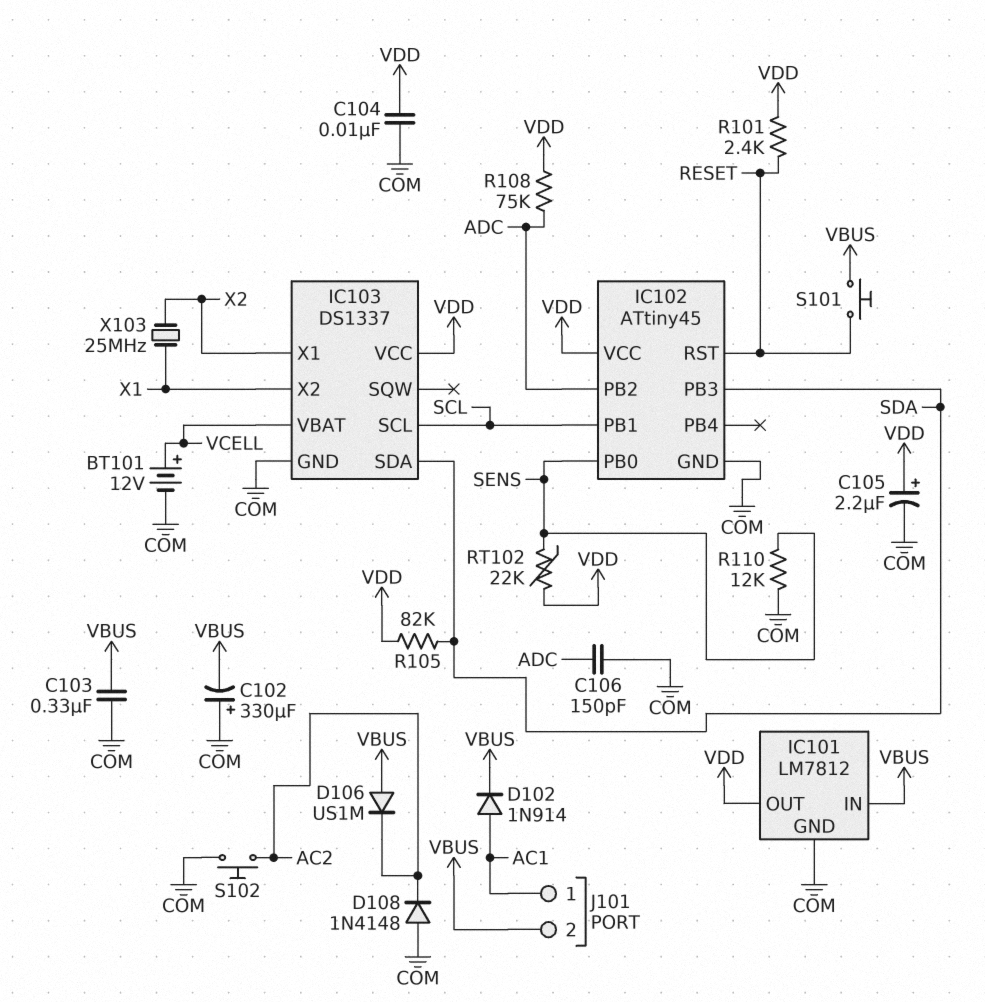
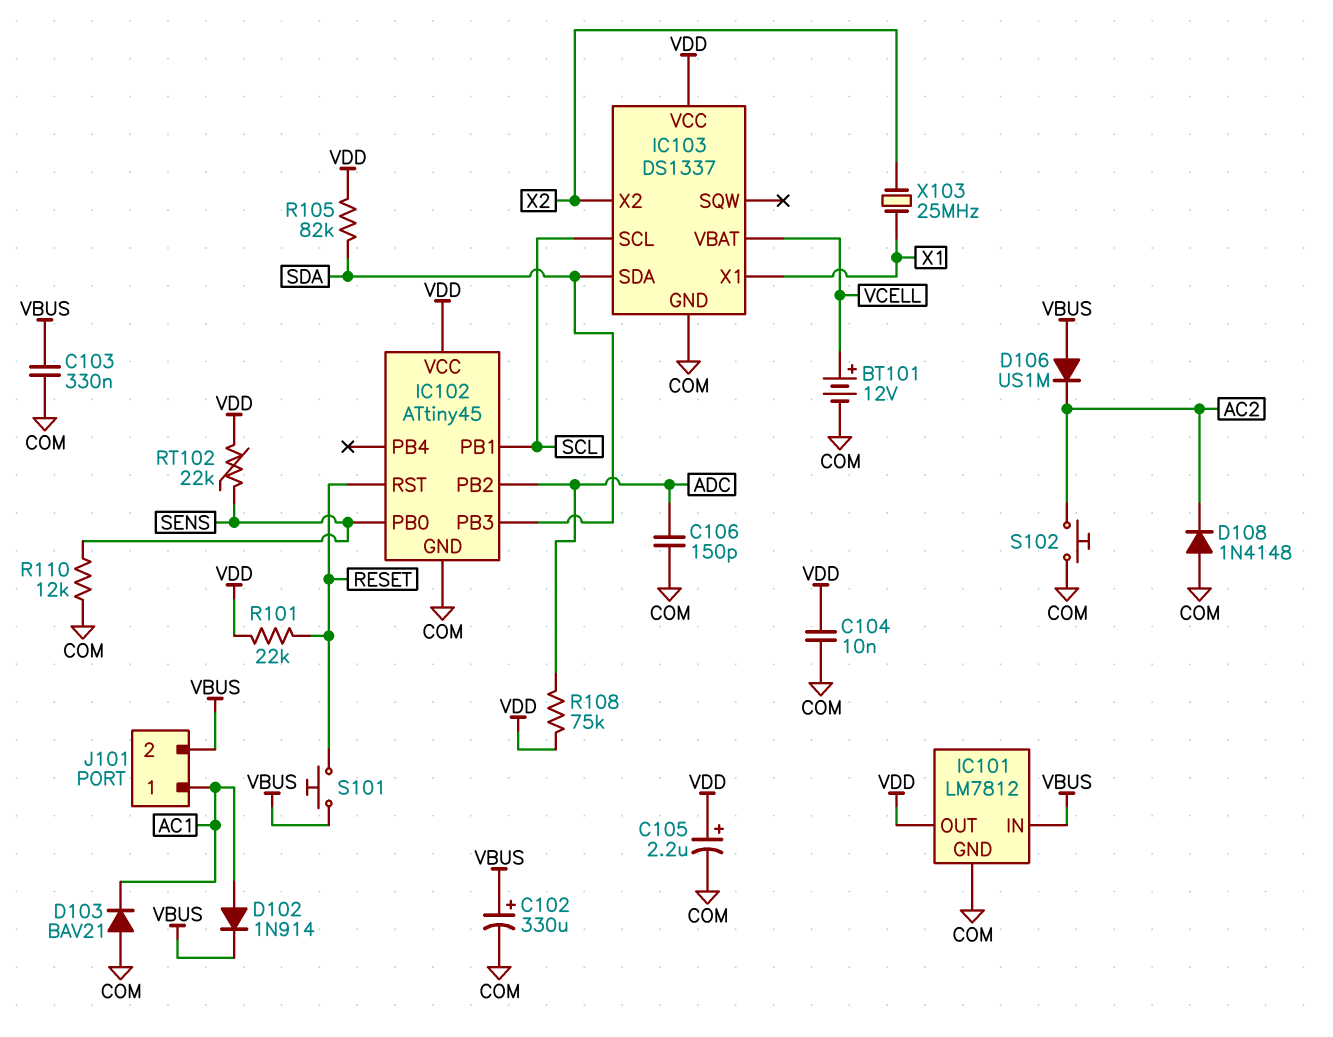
C102: 330uF (plus COM, minus VBUS) -> 330uF (plus VBUS, minus COM)
D103: none -> diode BAV21 (A COM, K AC1)
IC103 pin X1: X2 -> X1
IC103 pin X2: X1 -> X2
R101: 2.4k (RESET, VDD) -> 22k (RESET, VDD)

